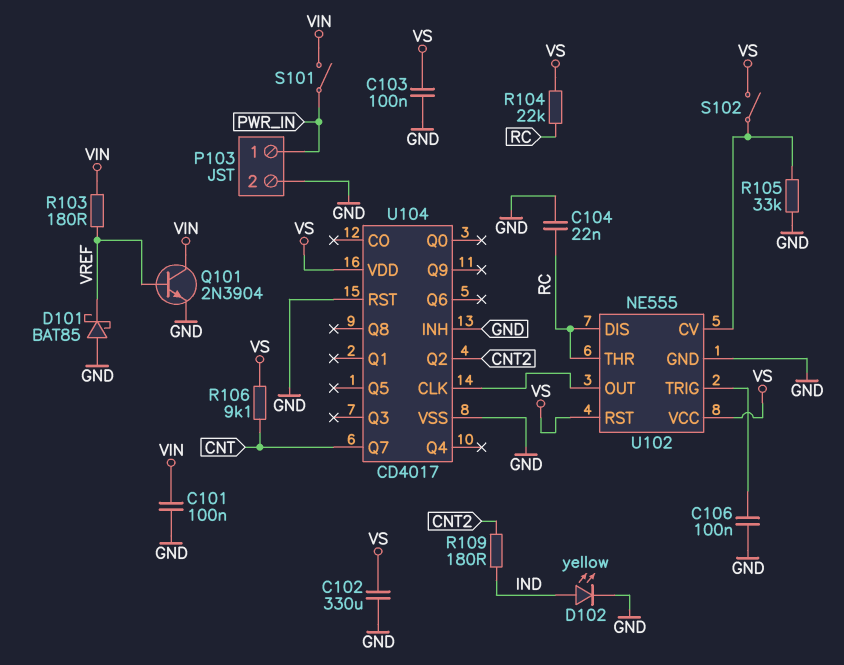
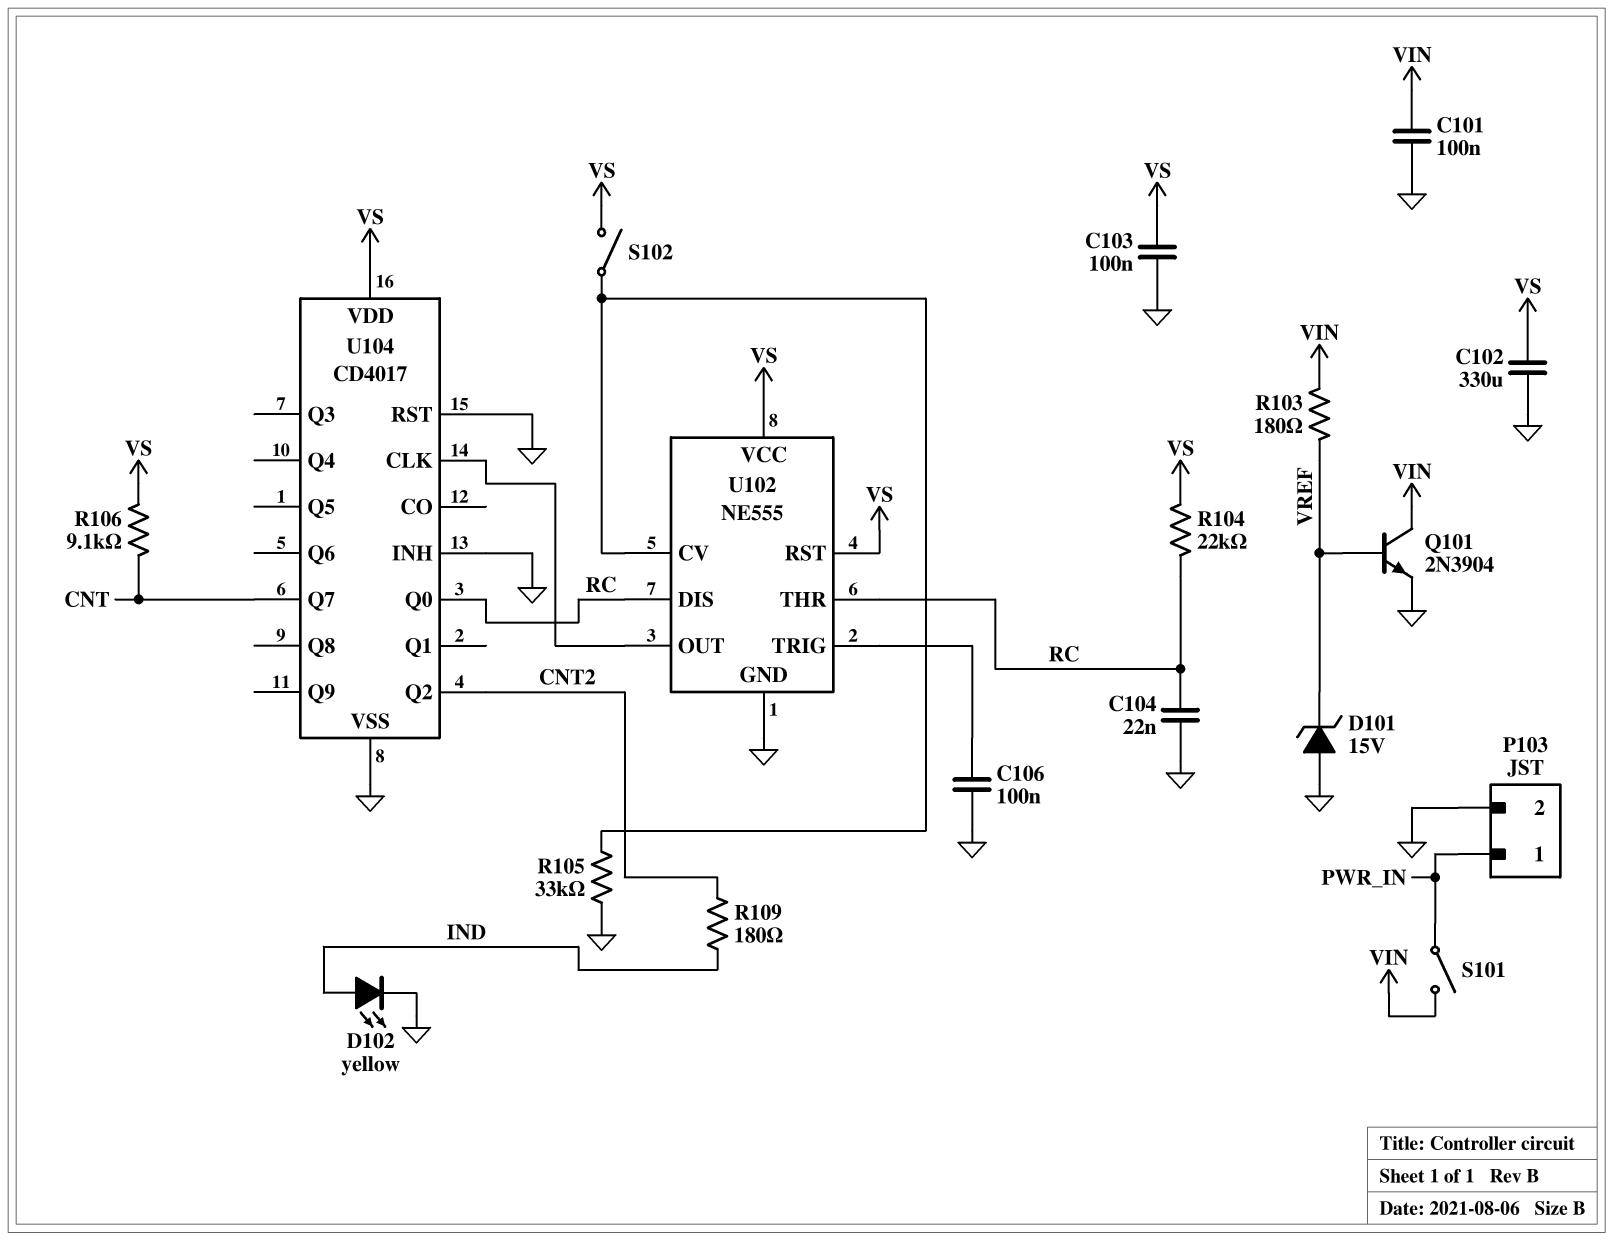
D101: schottky BAT85 (A GND, K VREF) -> zener 15V (A GND, K VREF)
U104 pin Q0: none -> RC

